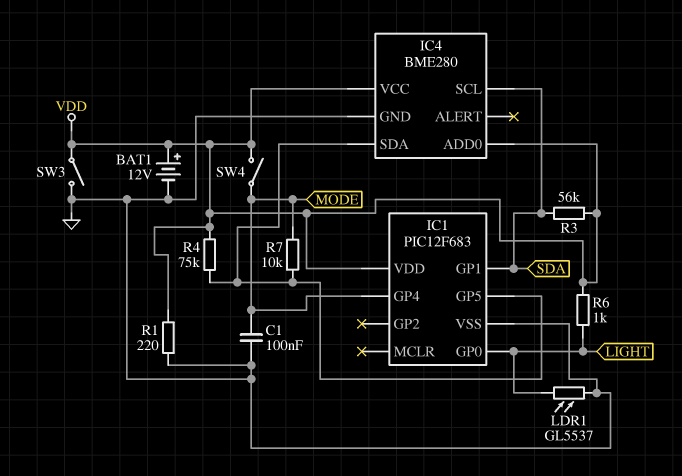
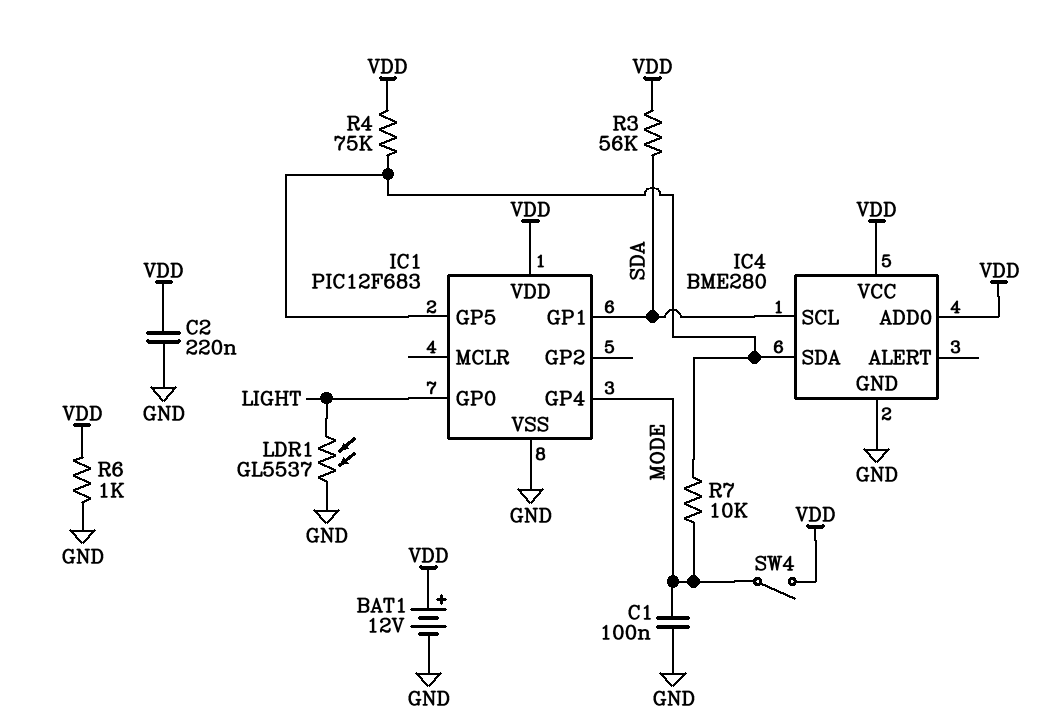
C2: none -> 220nF (GND, VDD)
R1: 220 (GND, VDD) -> none
R6: 1k (LIGHT, VDD) -> 1k (GND, VDD)
SW3: switch (GND, VDD) -> none

